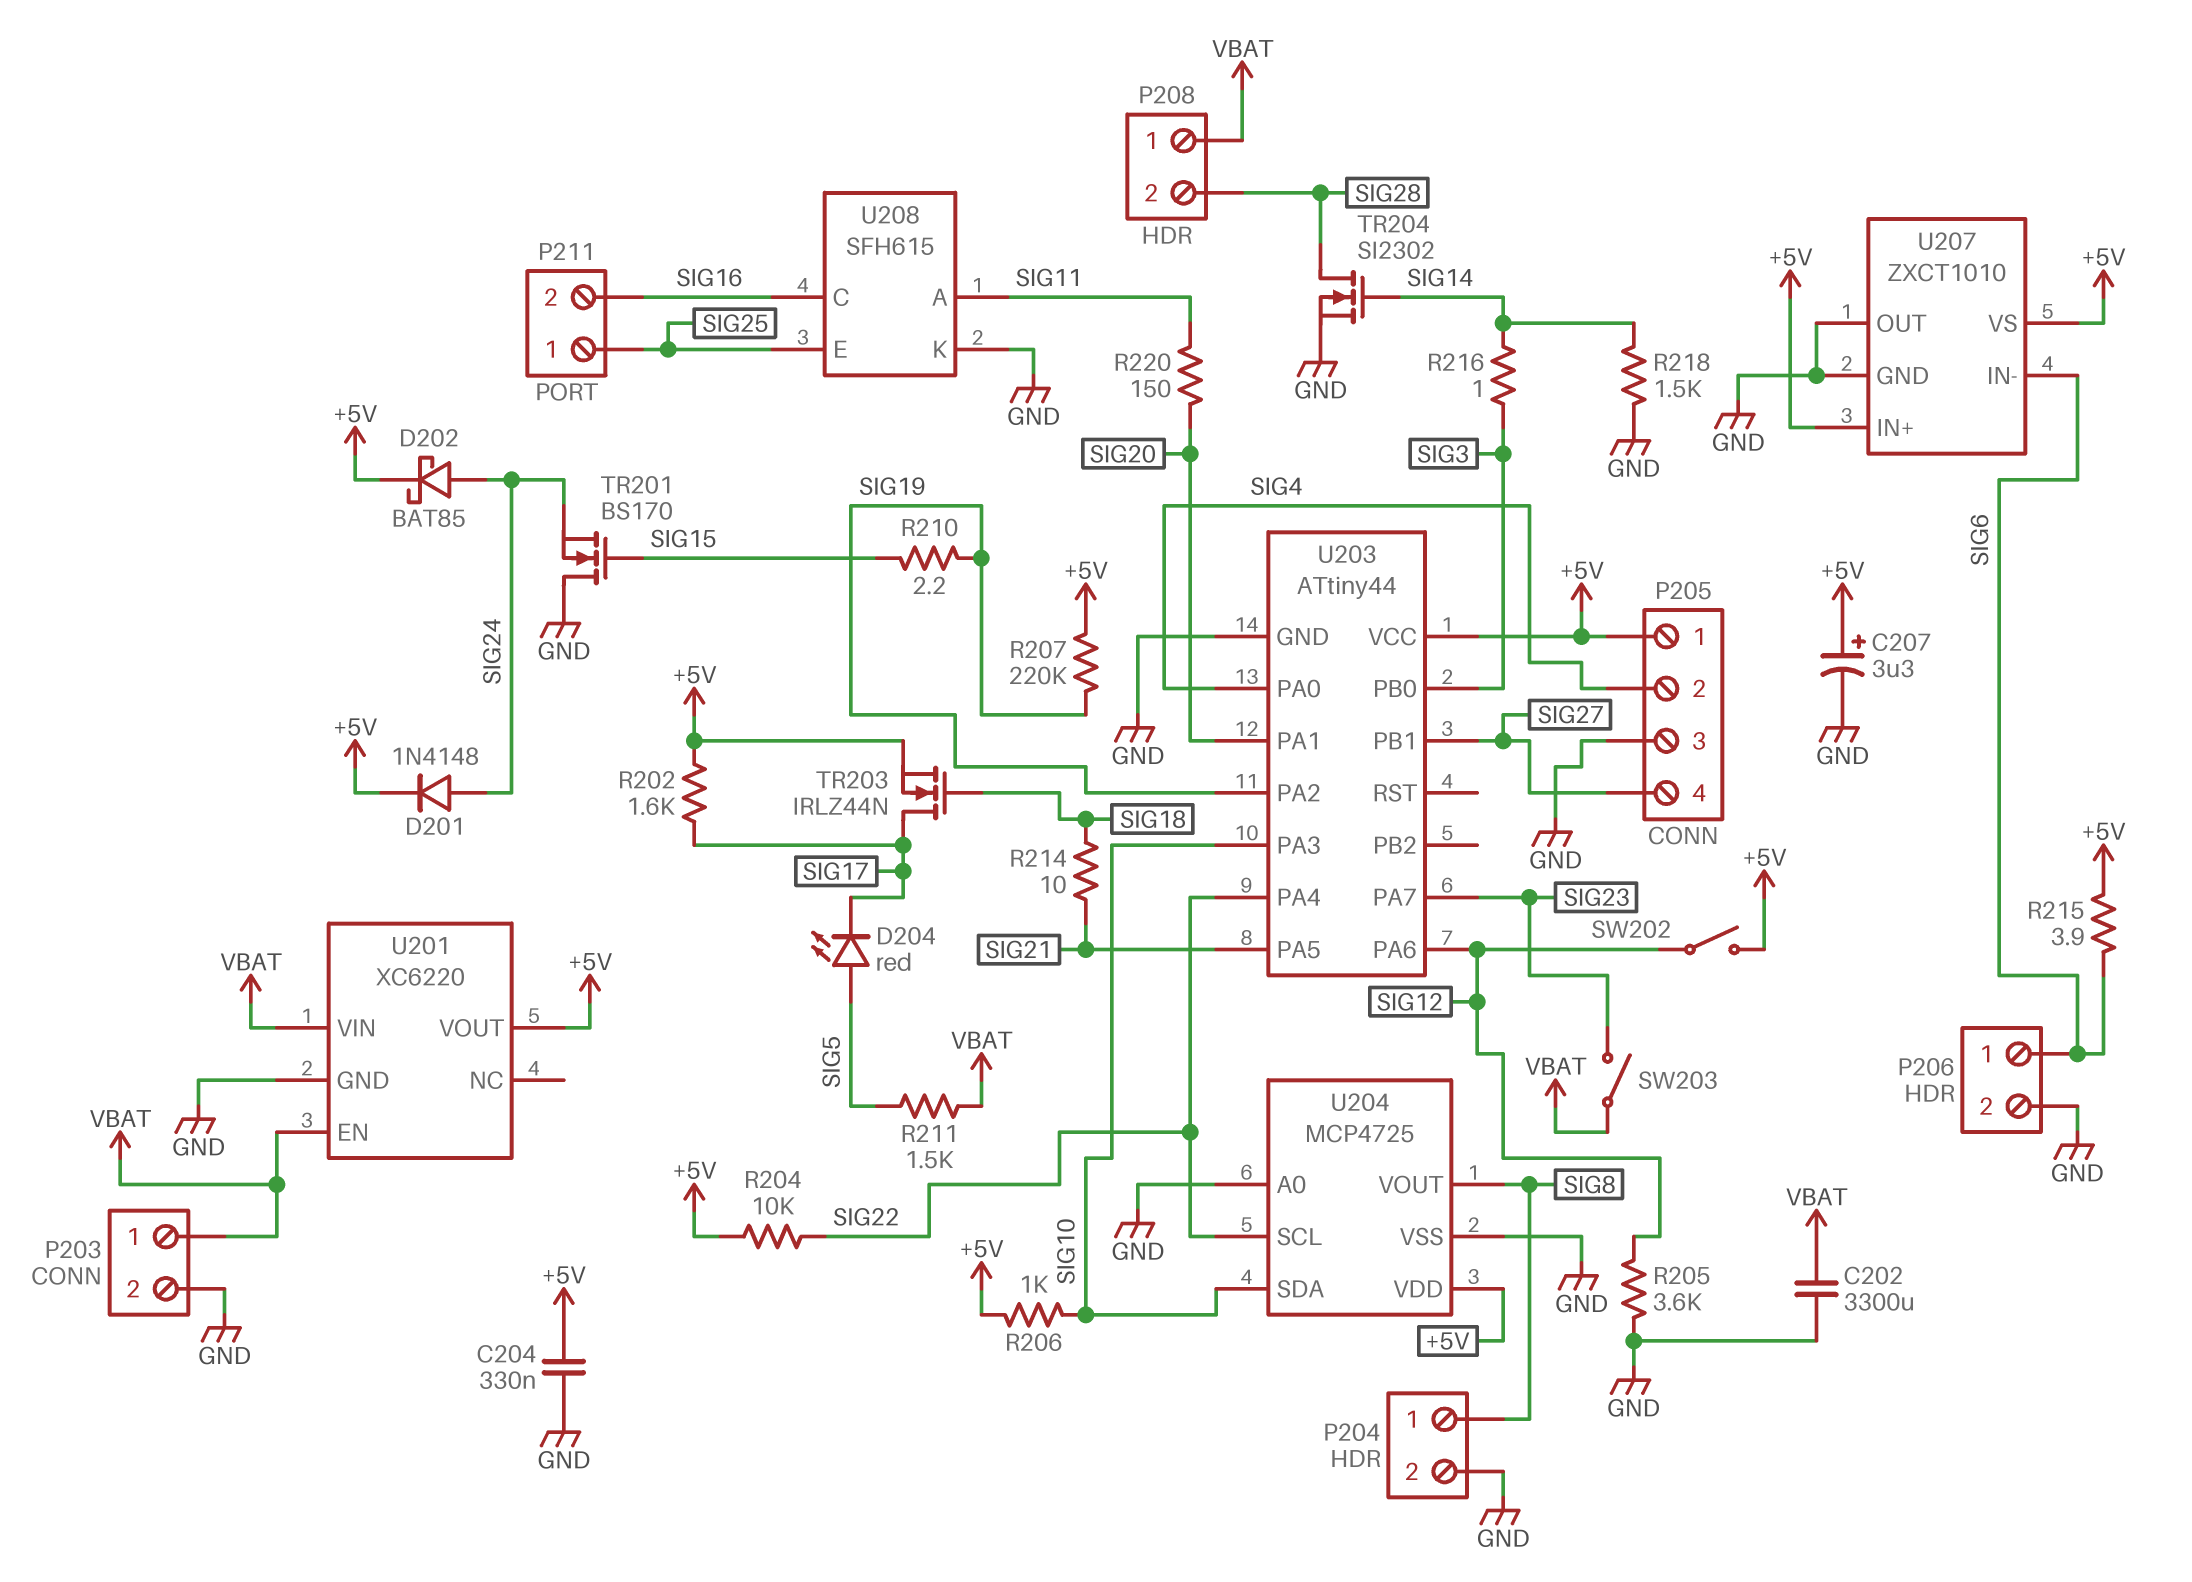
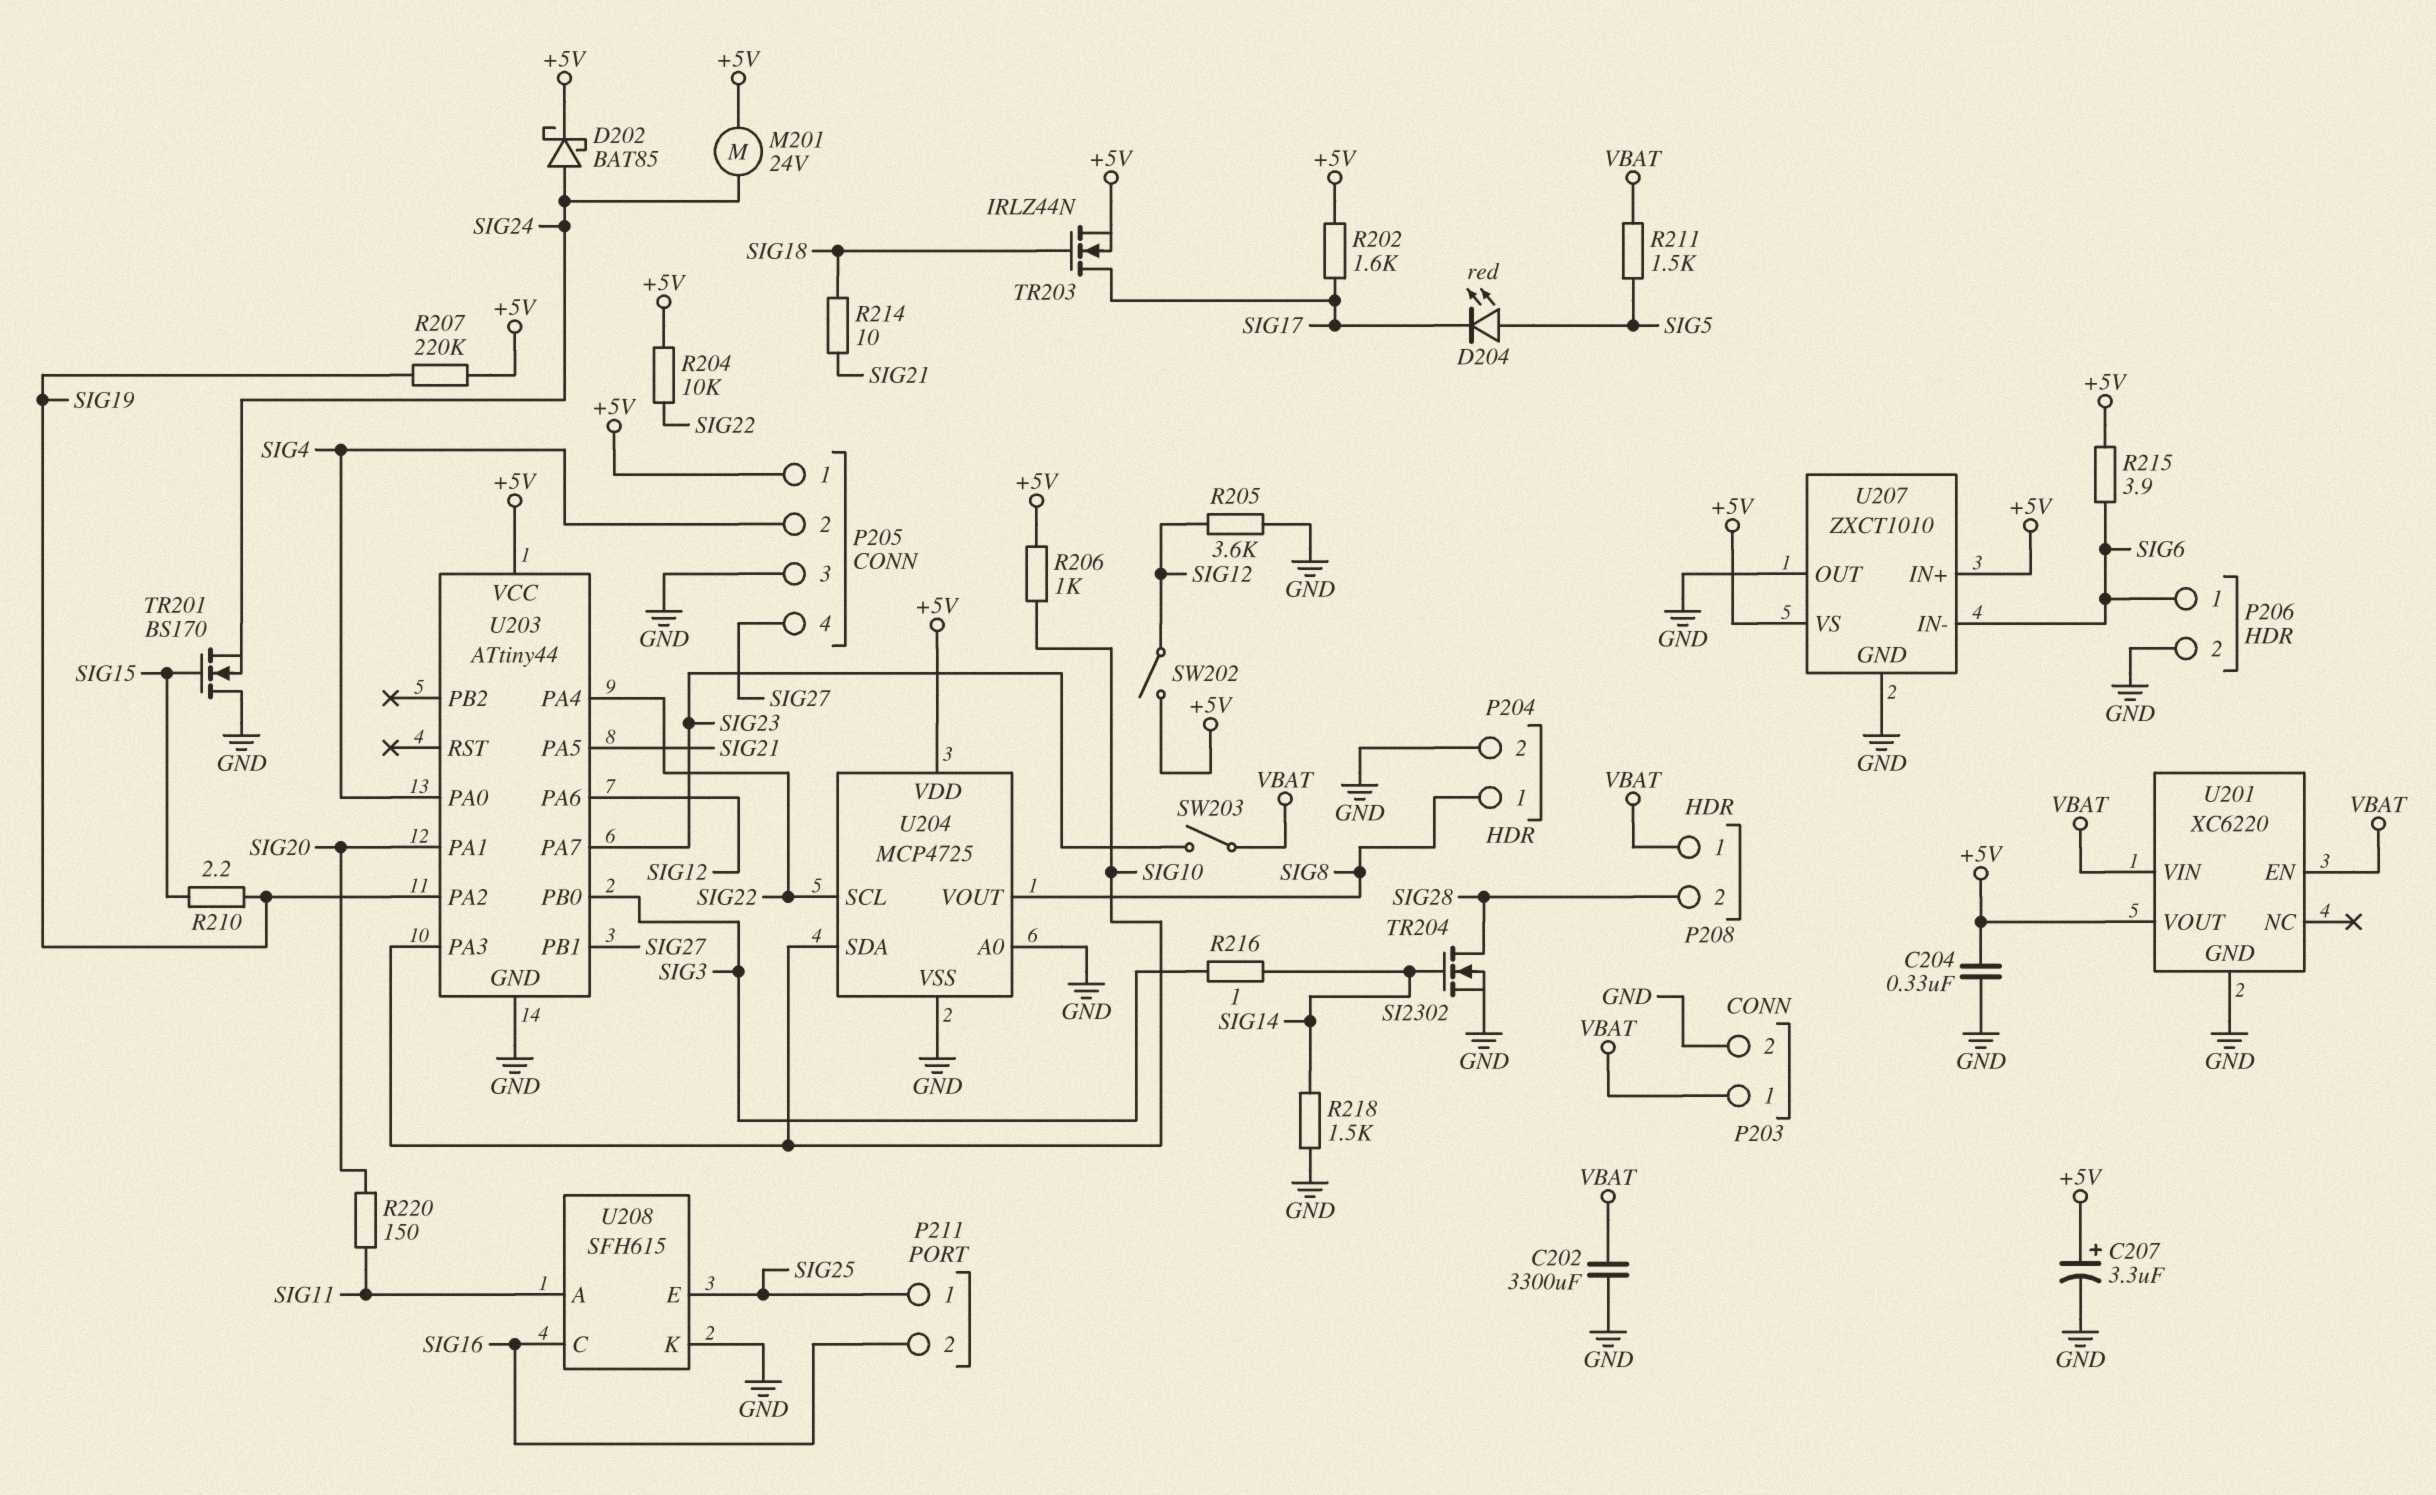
D201: diode 1N4148 (A SIG24, K +5V) -> none
M201: none -> motor 24V (+5V, SIG24)

